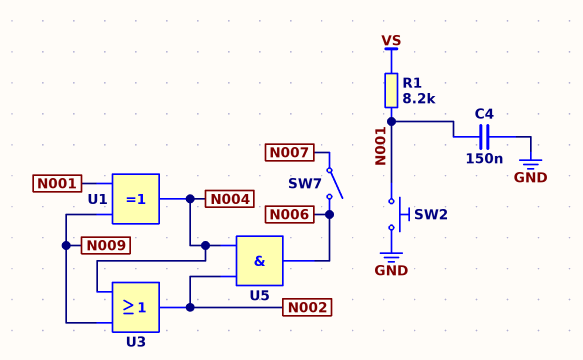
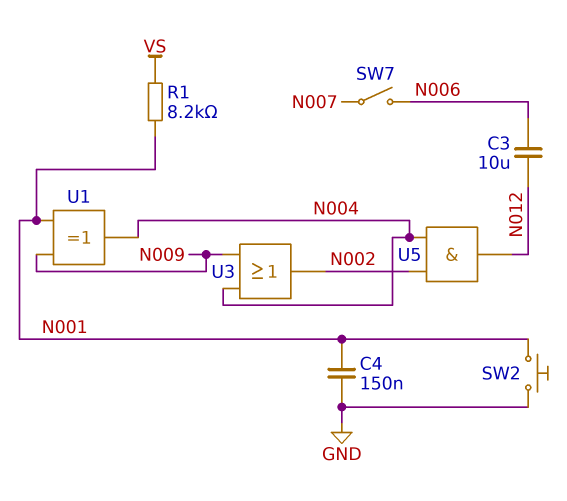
C3: none -> 10uF (N006, N012)
U5: AND (in N002, in N004, out N006) -> AND (in N002, in N004, out N012)

